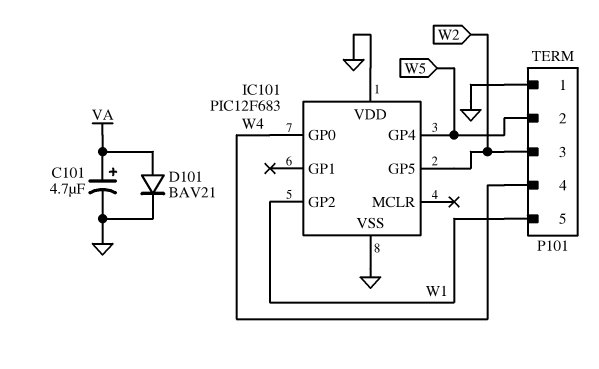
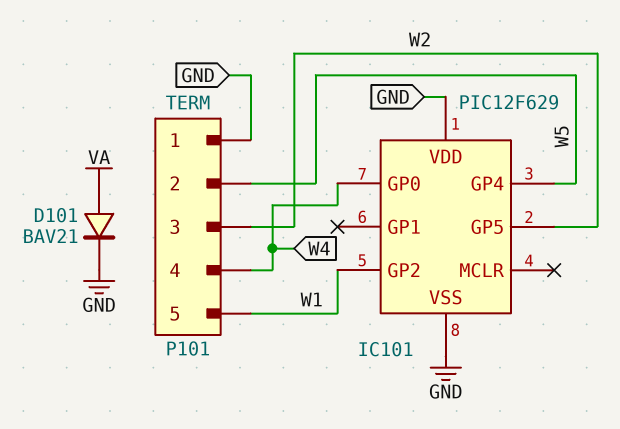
C101: 4.7uF (plus VA, minus GND) -> none
IC101: PIC12F683 -> PIC12F629

